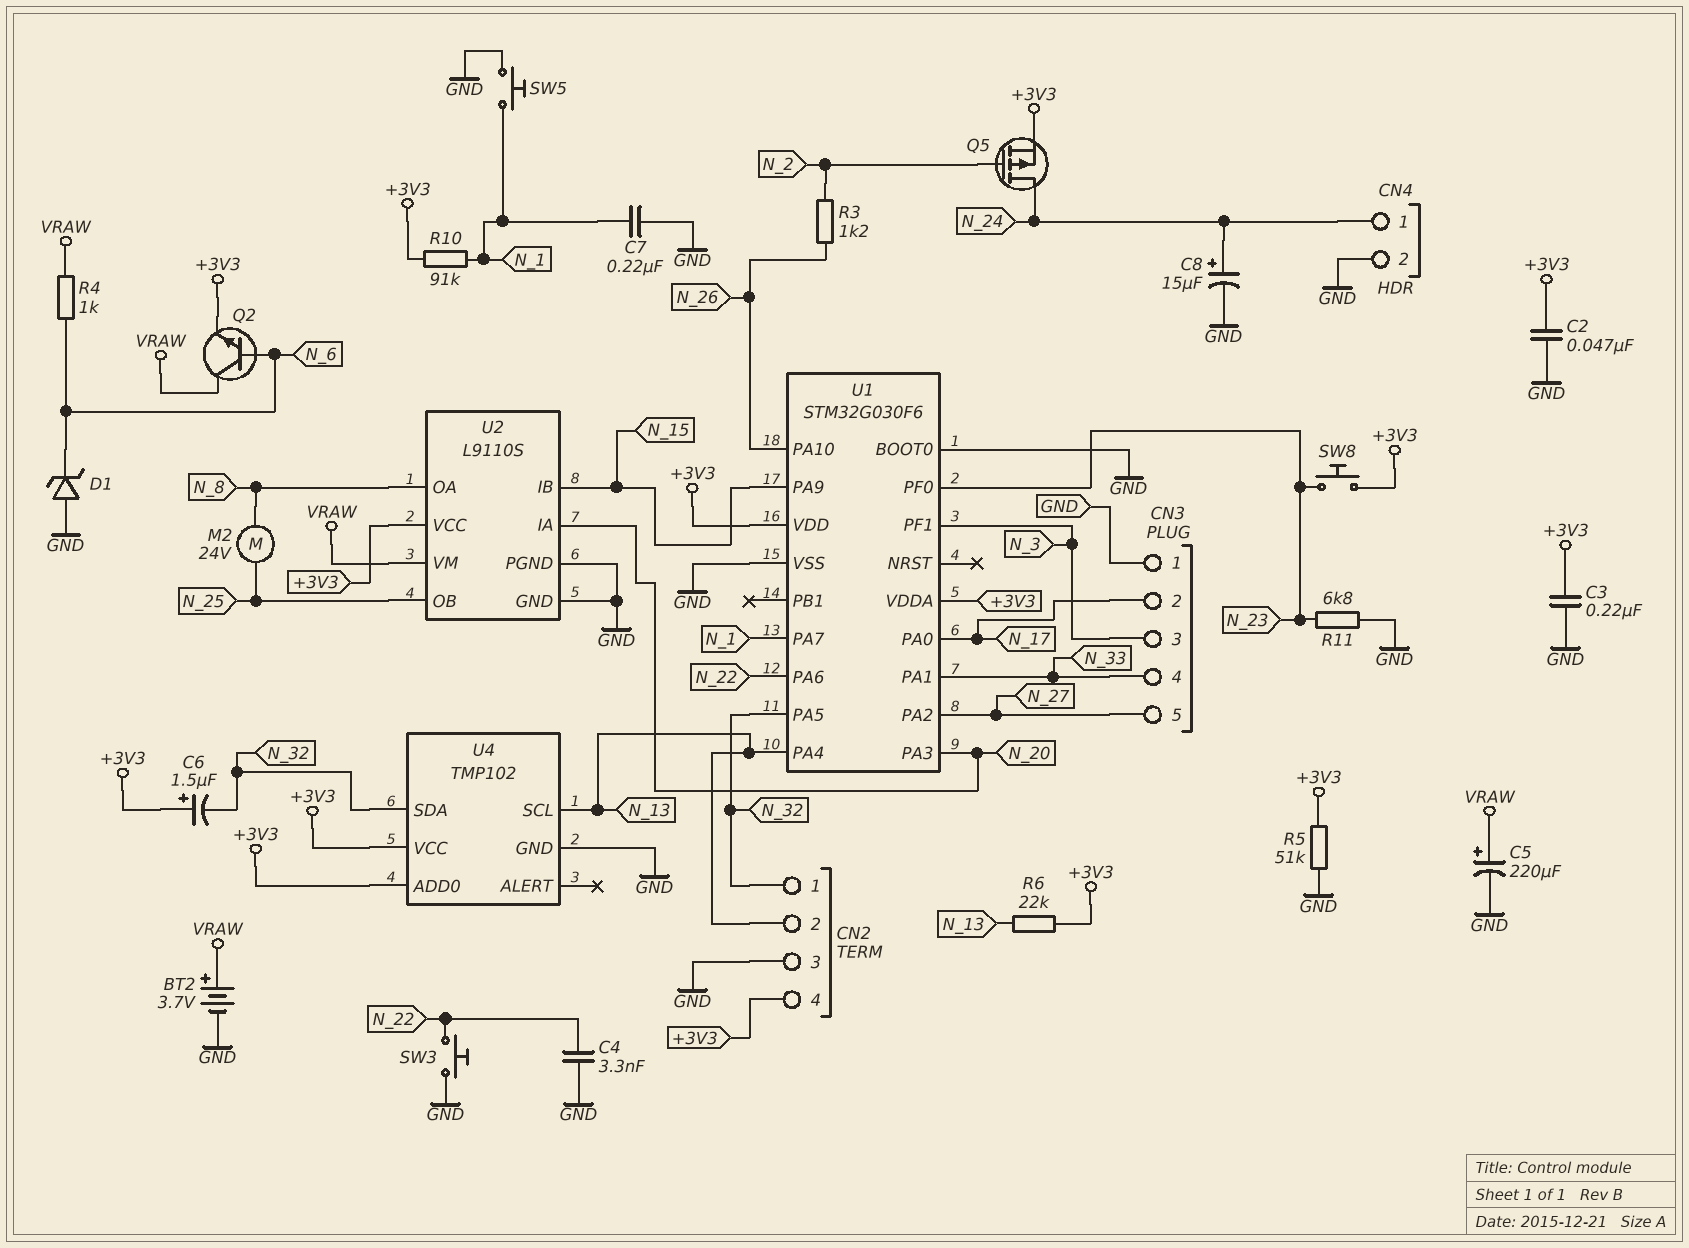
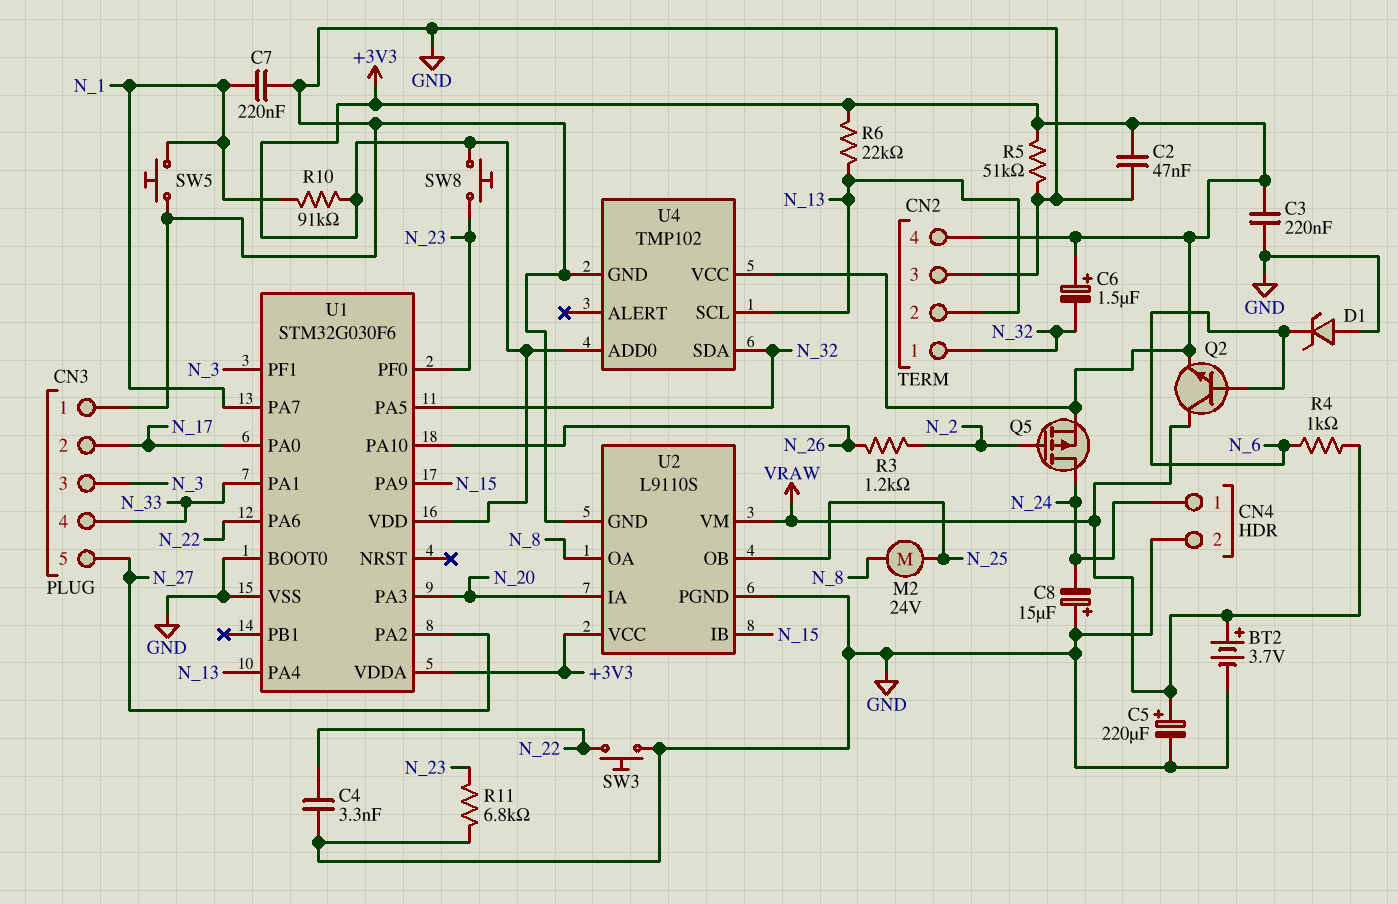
C8: 15uF (plus N_24, minus GND) -> 15uF (plus GND, minus N_24)

